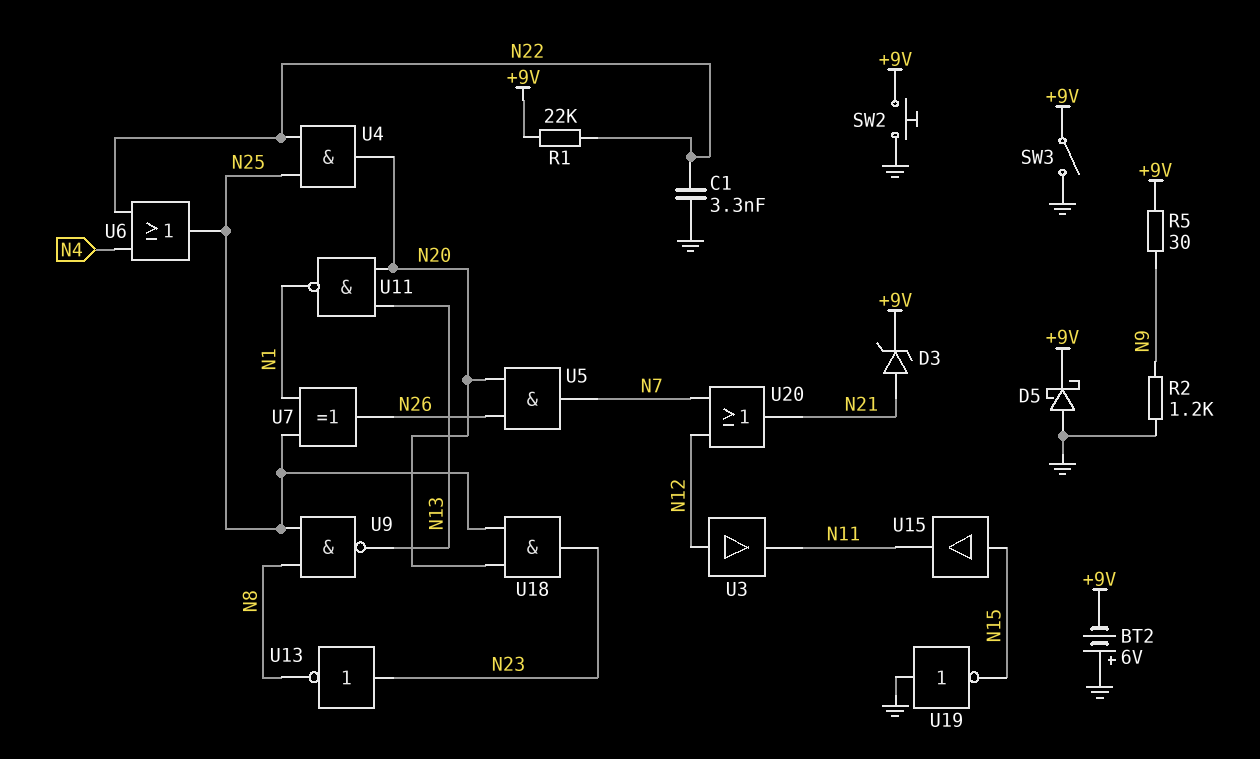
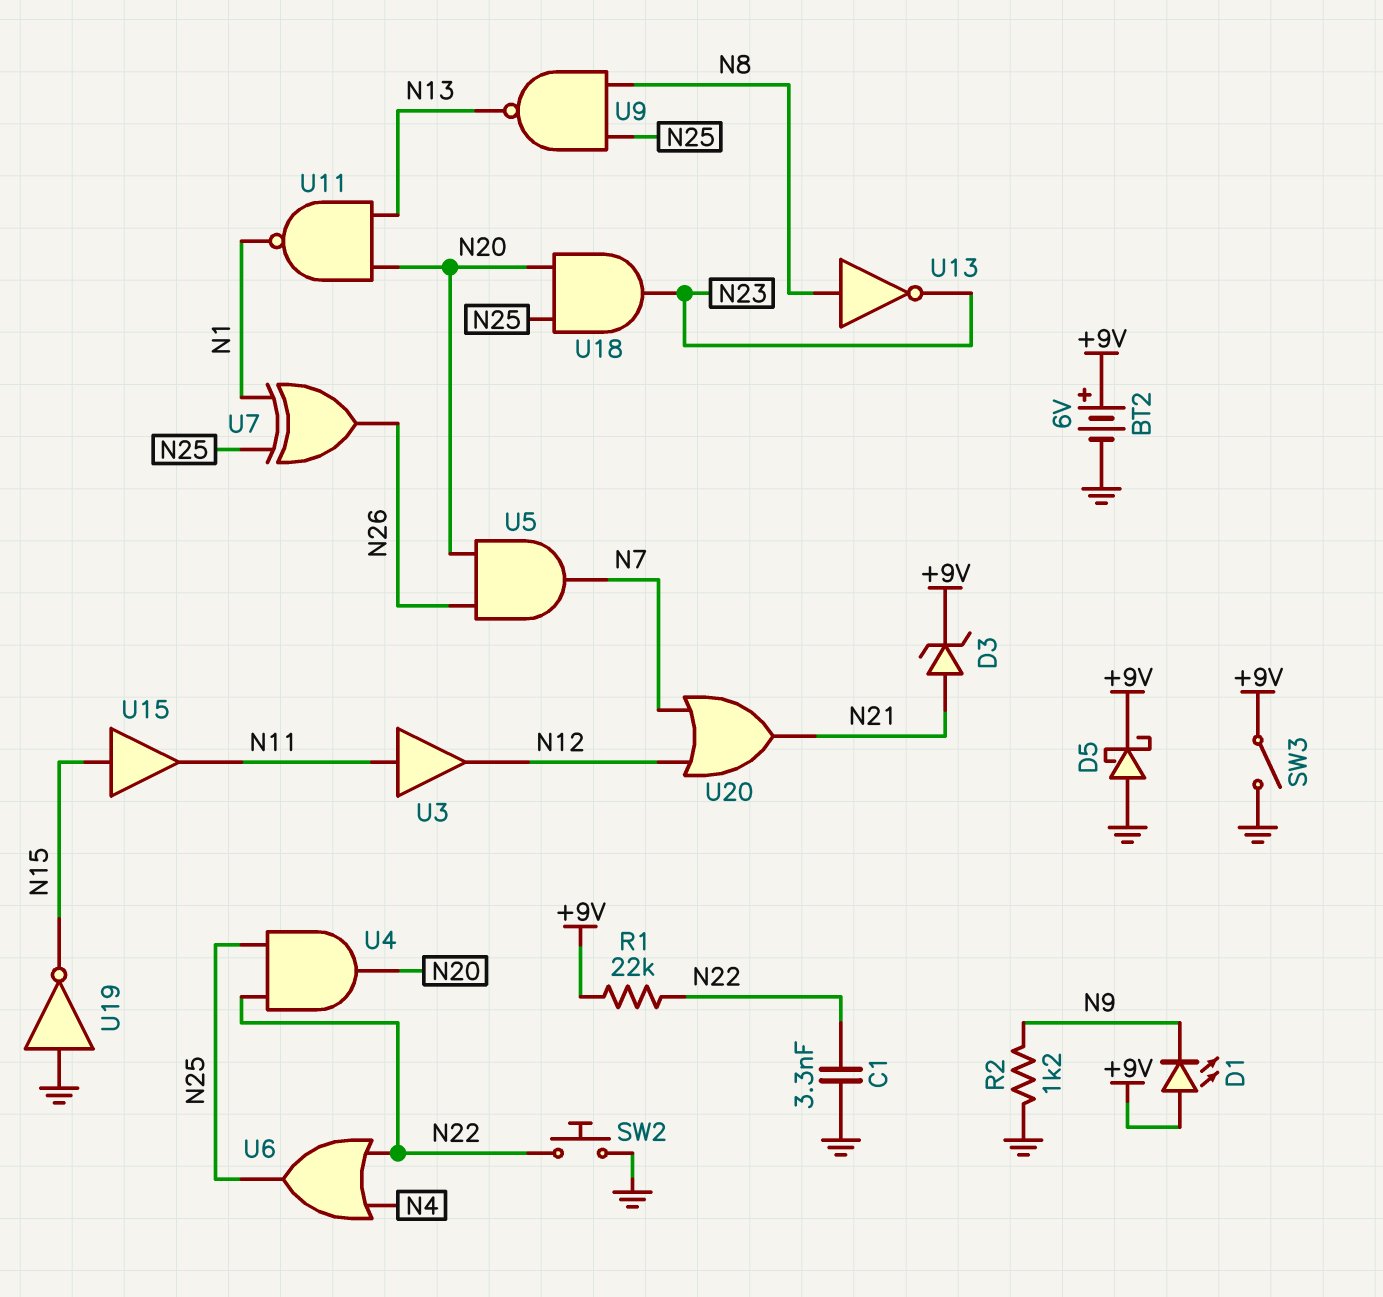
BT2: 6V (plus GND, minus +9V) -> 6V (plus +9V, minus GND)
D1: none -> LED (A +9V, K N9)
R5: 30 (+9V, N9) -> none
SW2: button (+9V, GND) -> button (GND, N22)
U3: buffer (in N12, out N11) -> buffer (in N11, out N12)
U13: NOT (in N23, out N8) -> NOT (in N8, out N23)

